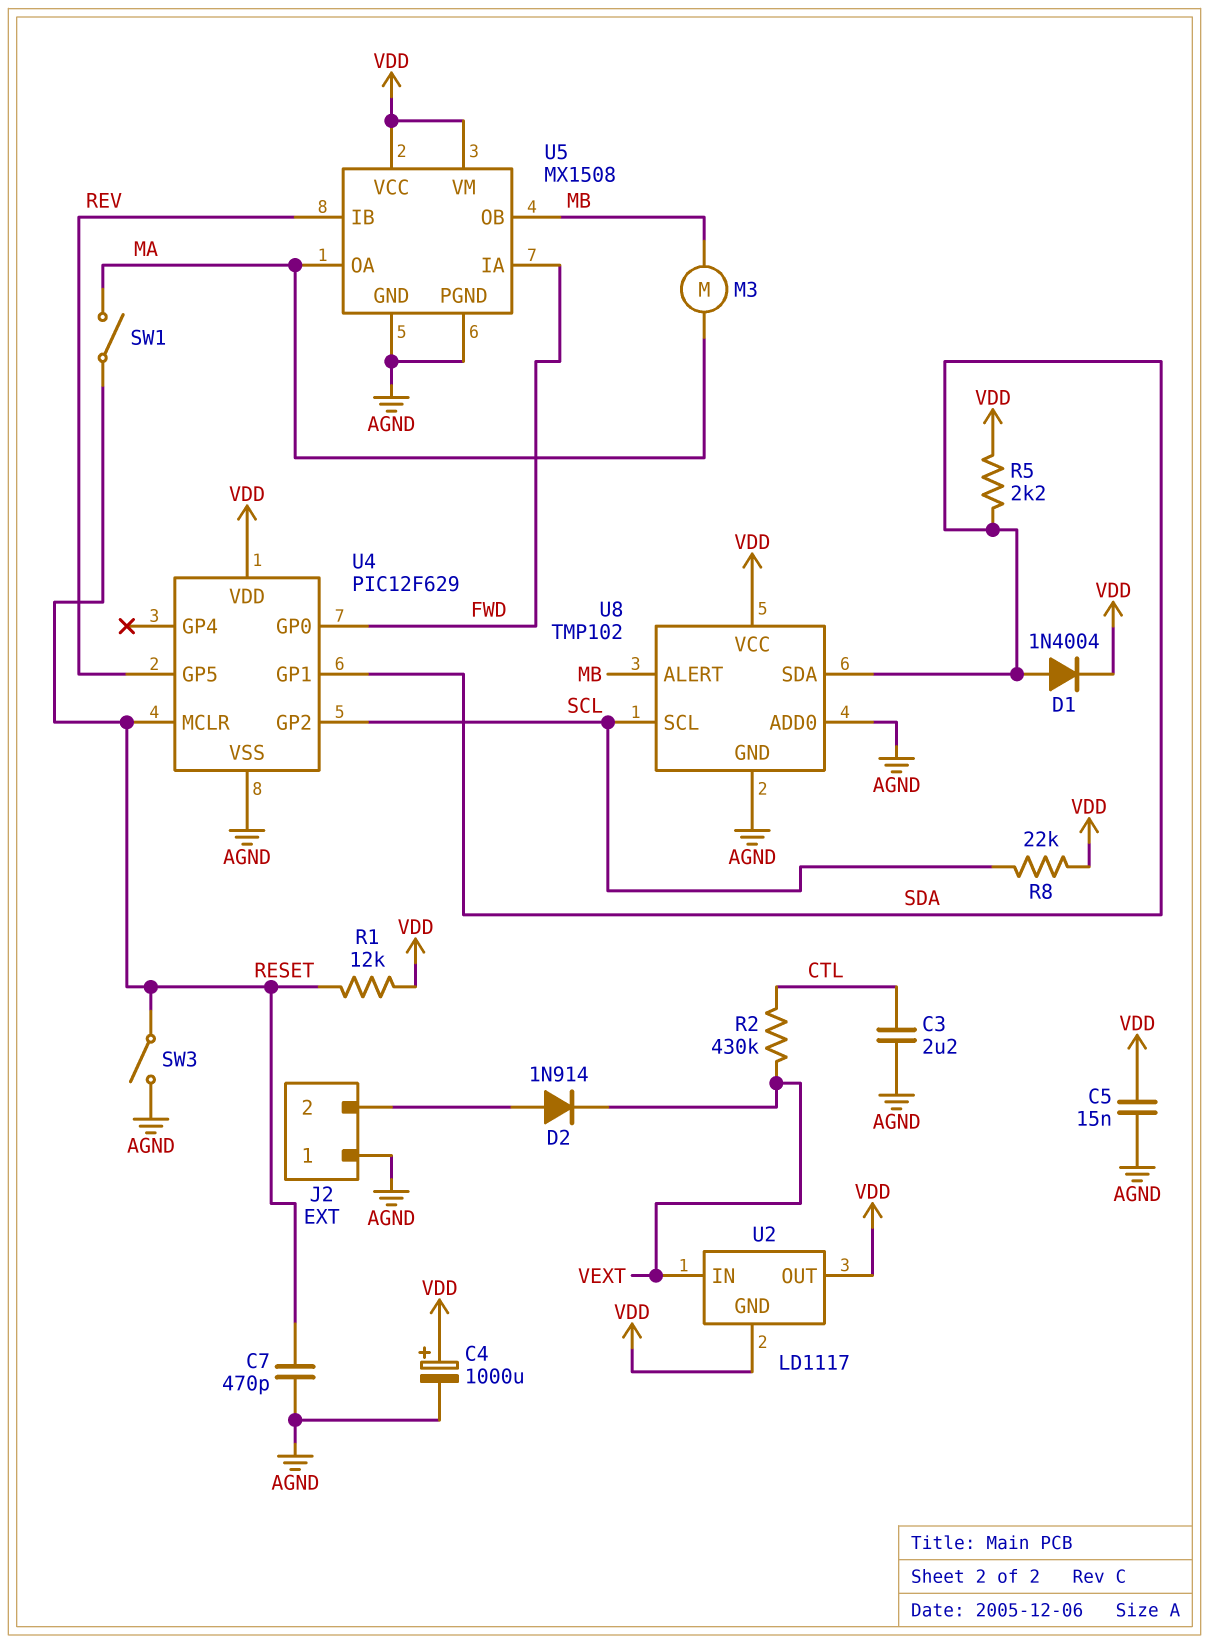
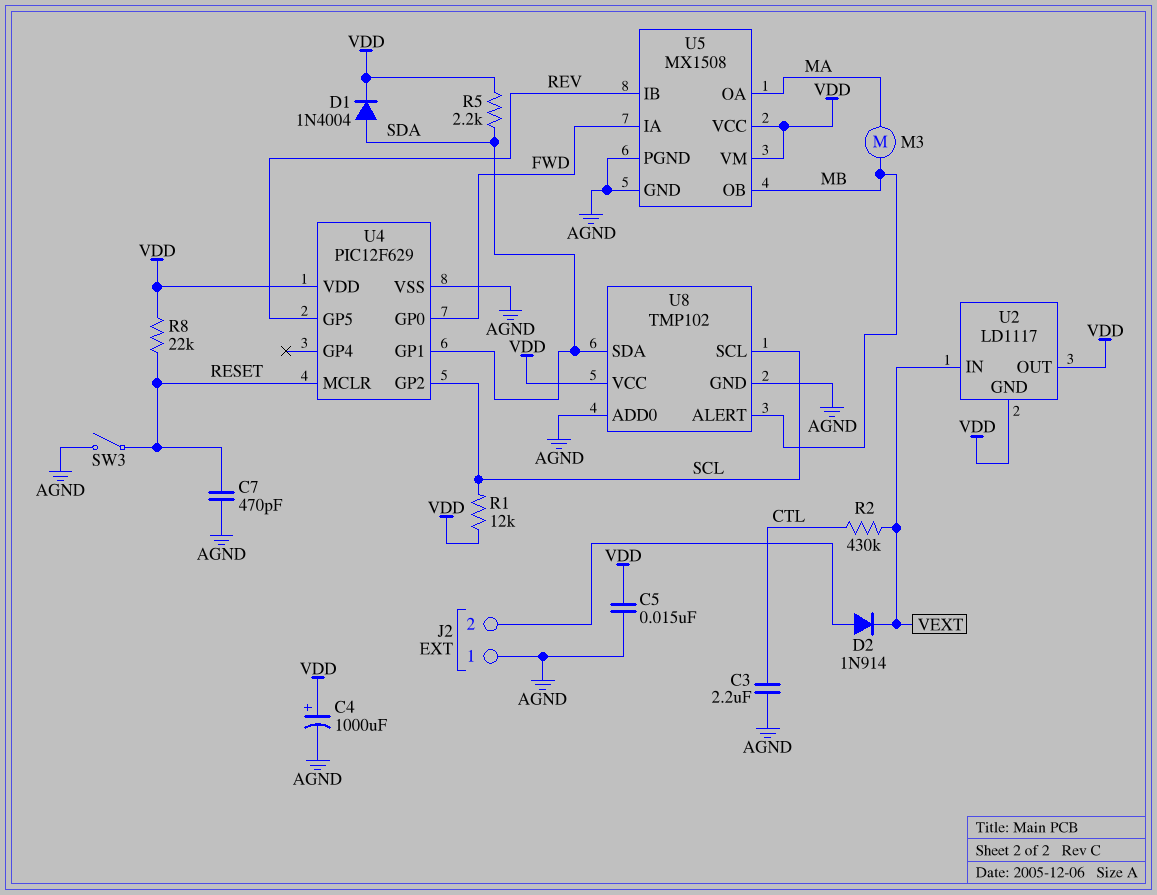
R1: 12k (RESET, VDD) -> 12k (SCL, VDD)
R8: 22k (SCL, VDD) -> 22k (RESET, VDD)
SW1: switch (MA, RESET) -> none

